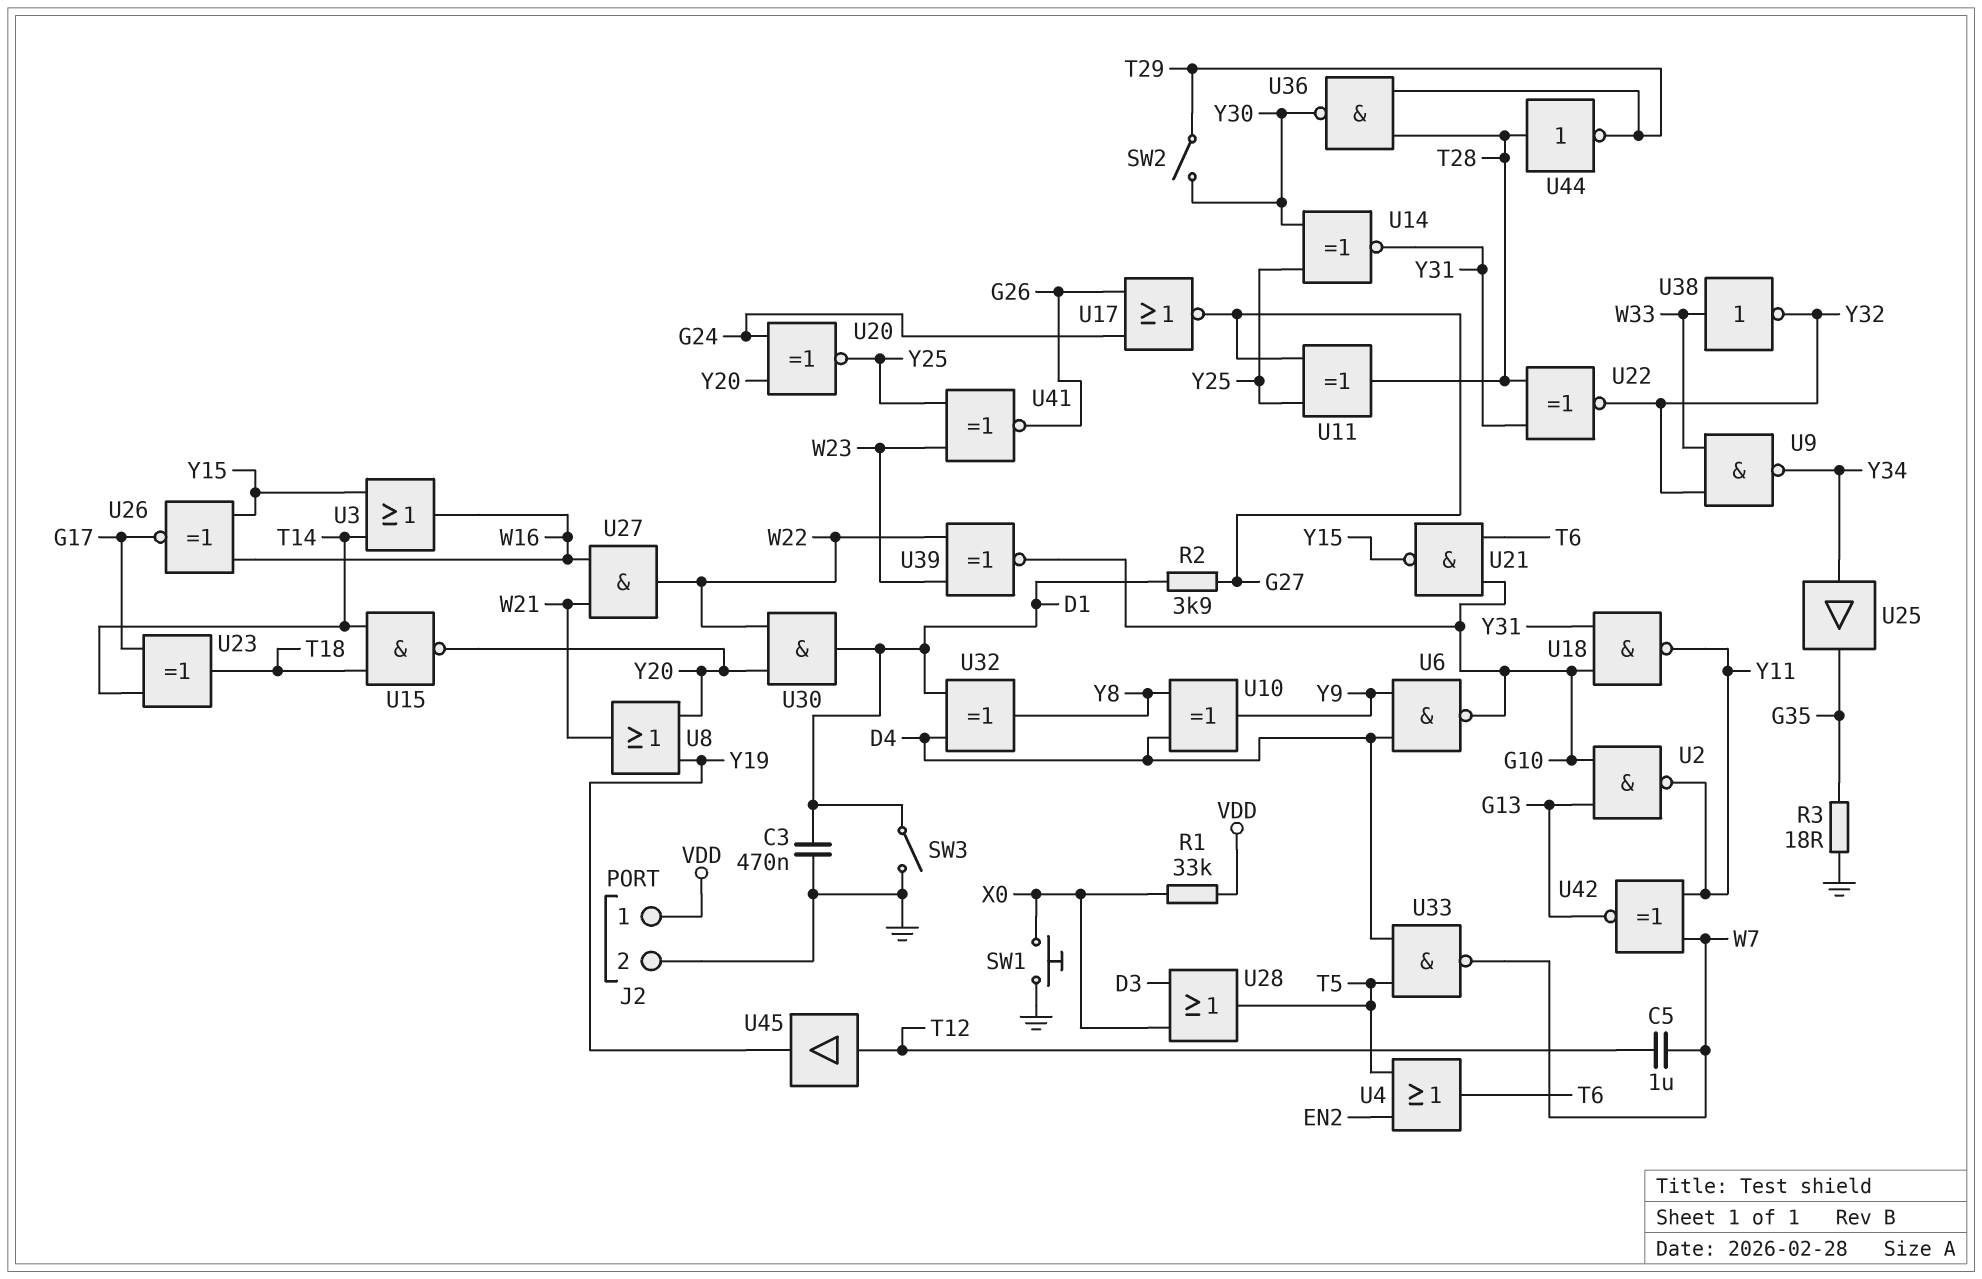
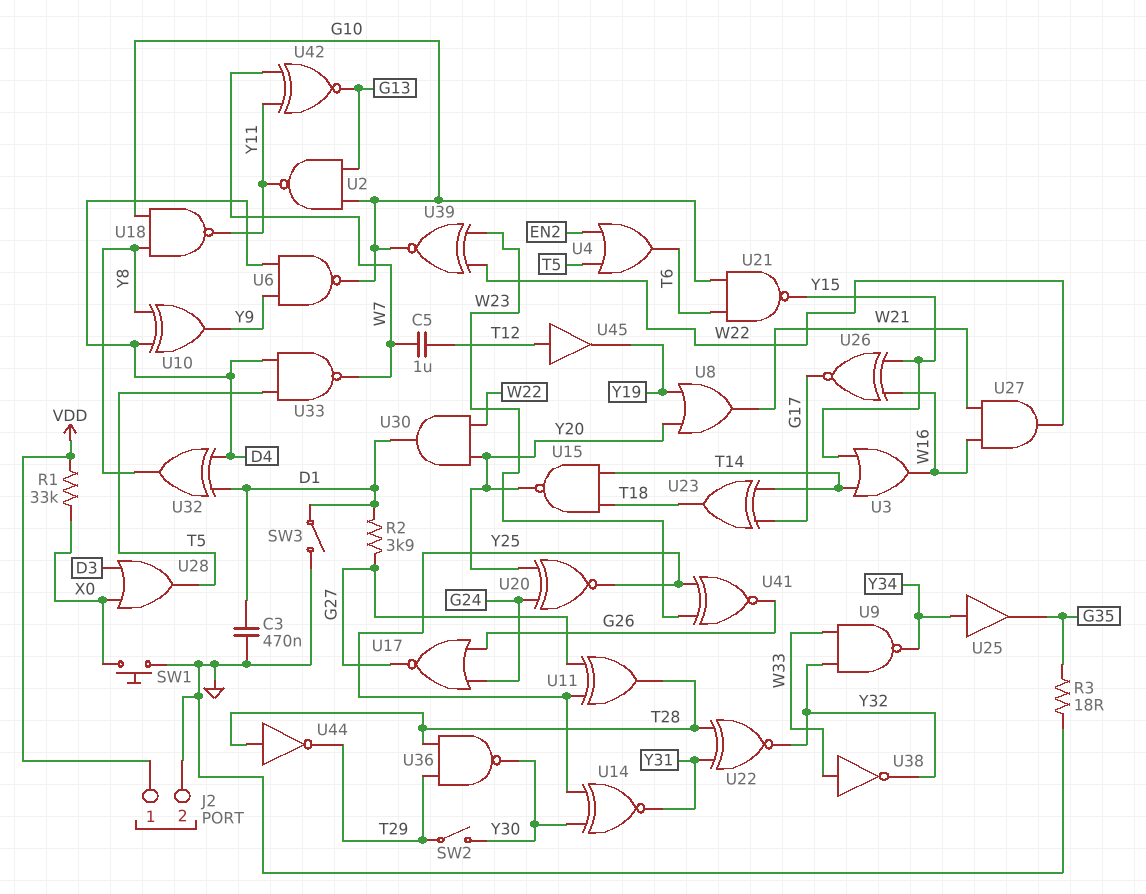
U18: NAND (in G10, in Y31, out Y11) -> NAND (in G10, in Y8, out Y11)

